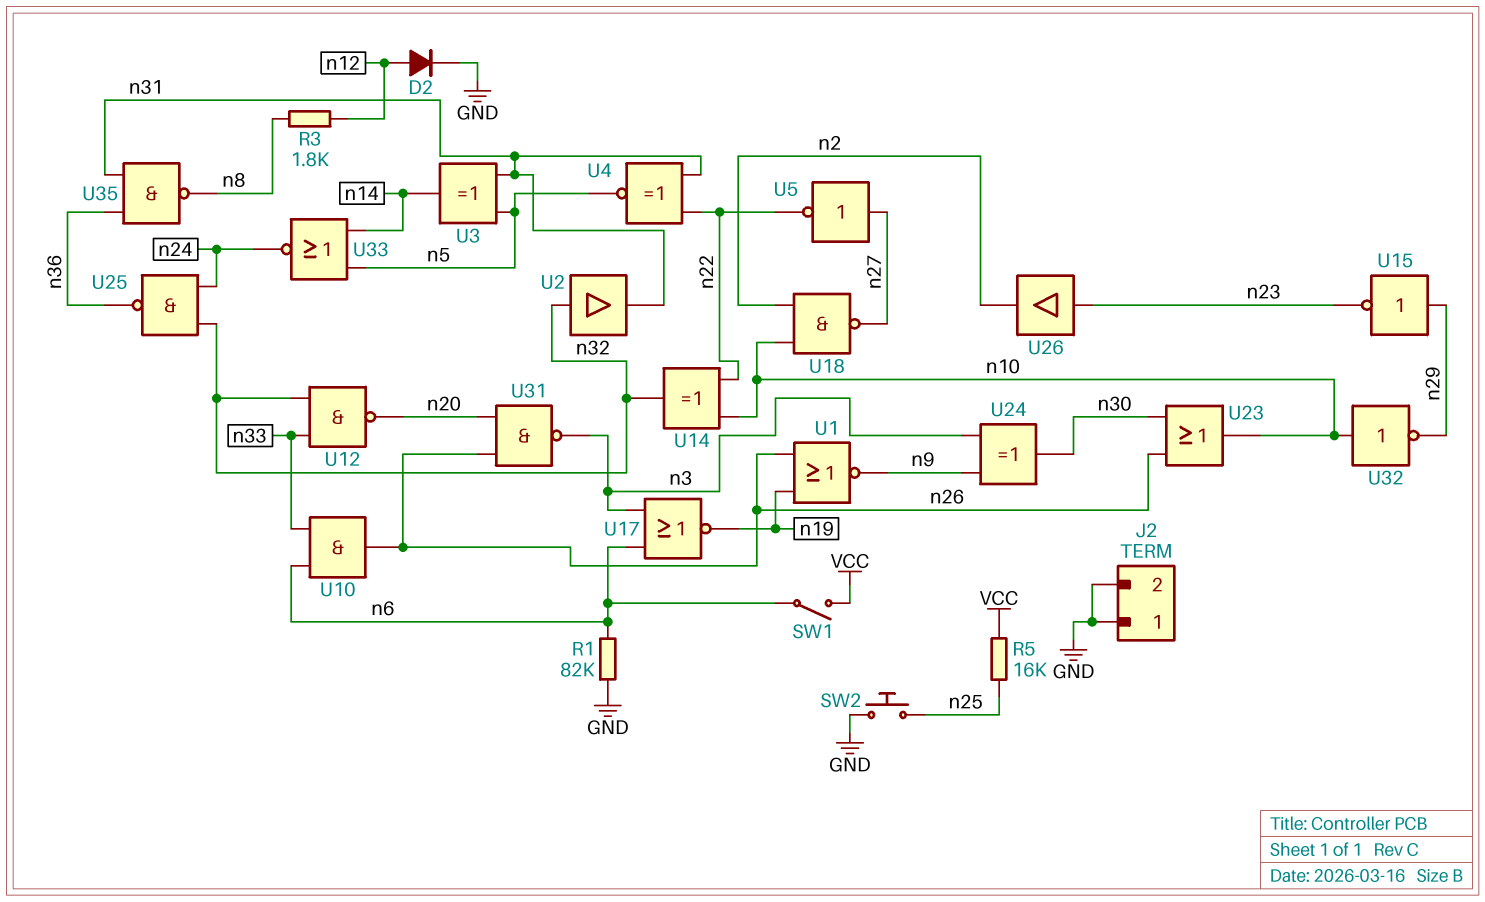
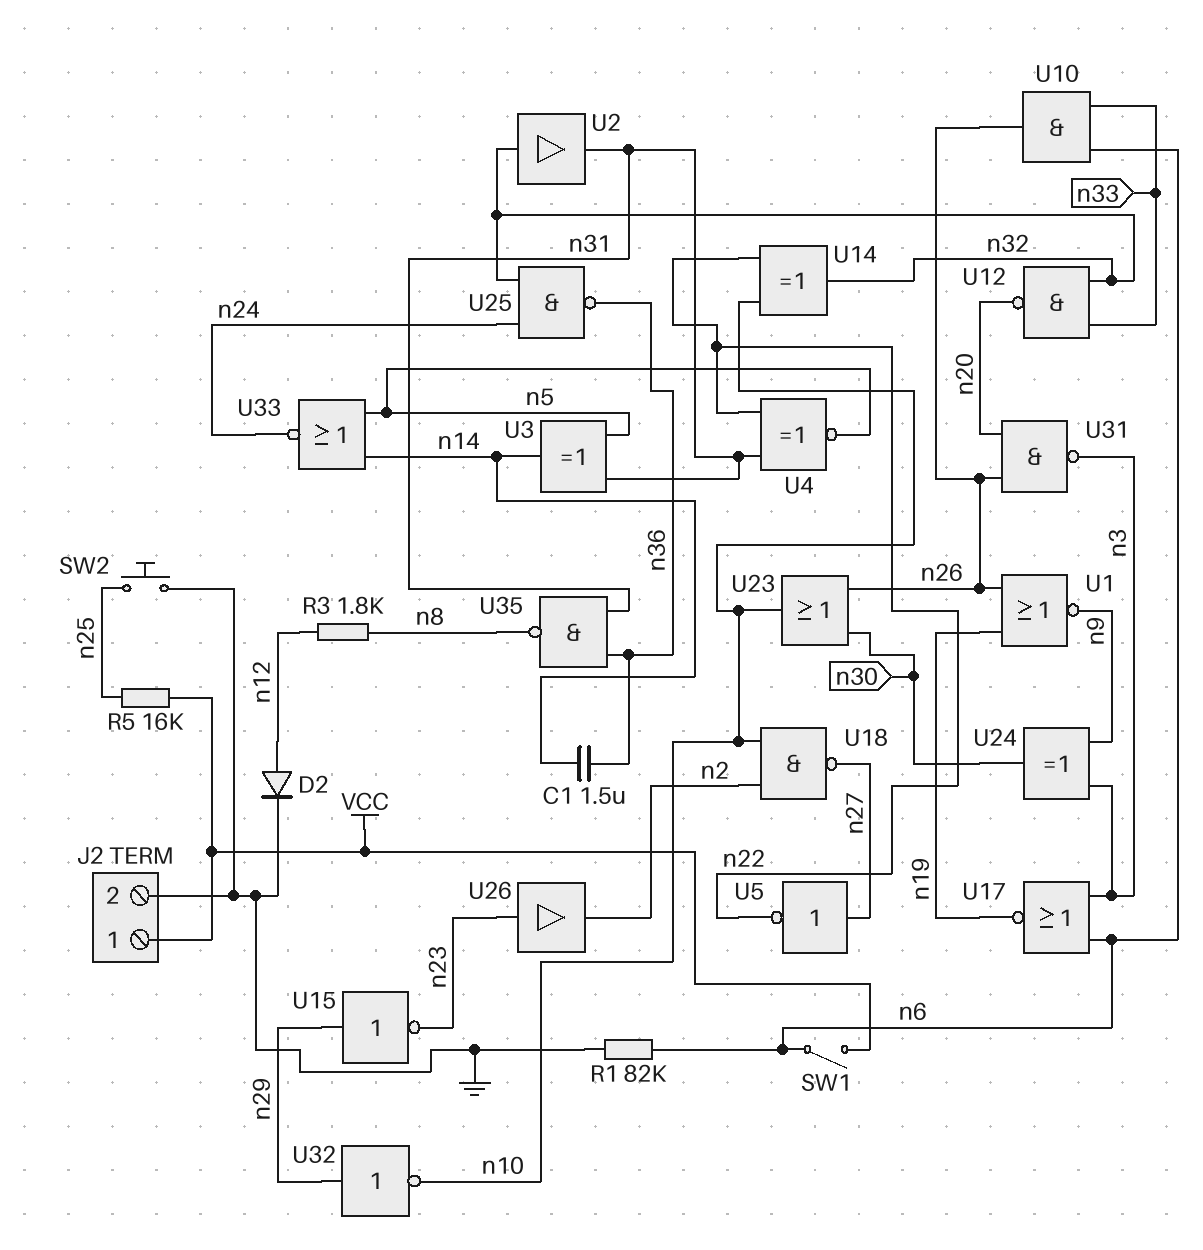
C1: none -> 1.5uF (n14, n36)
J2 pin 1: GND -> VCC
U32: NOT (in n10, out n29) -> NOT (in n29, out n10)

